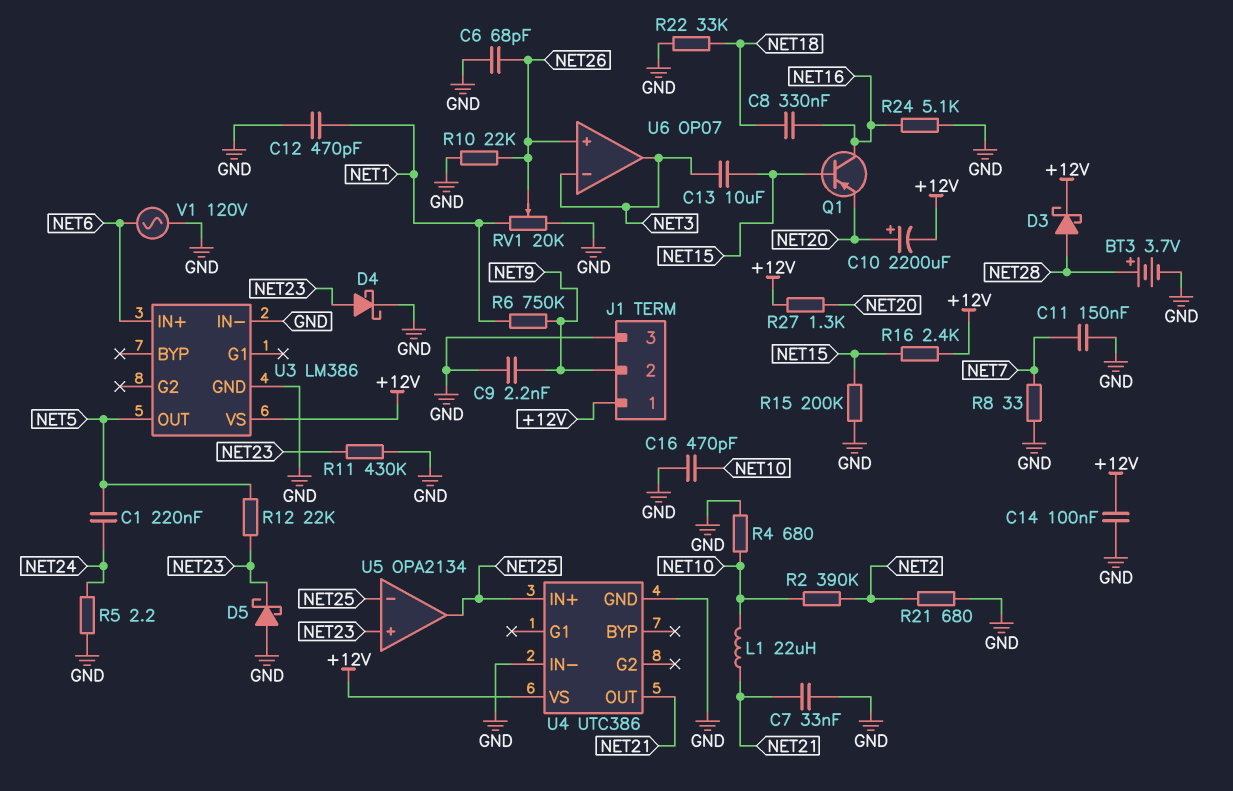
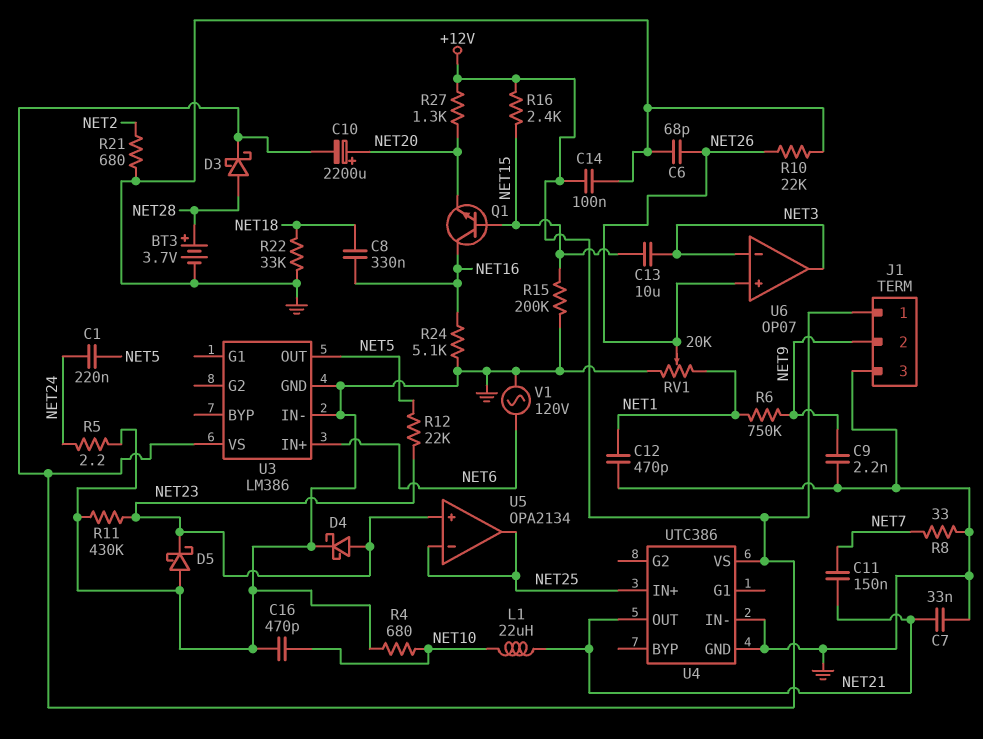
C11: 150nF (GND, NET7) -> 150nF (NET7, NET21)
Q1: PNP (B NET15, C NET16, E NET20) -> NPN (B NET15, C NET16, E NET20)
R2: 390k (NET2, NET10) -> none

